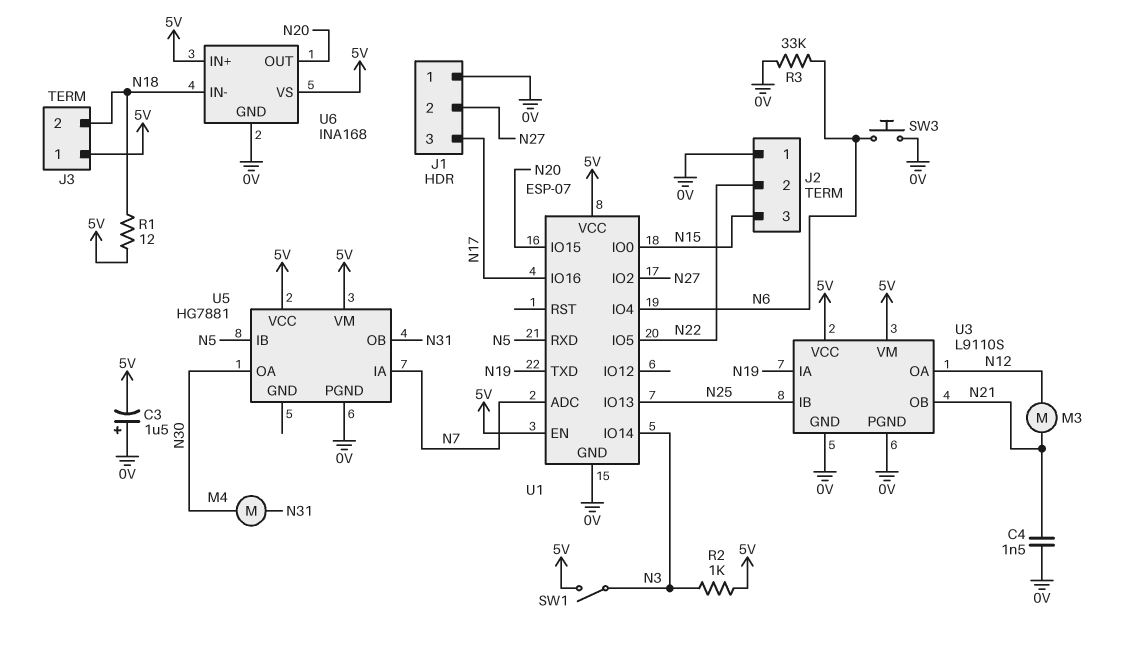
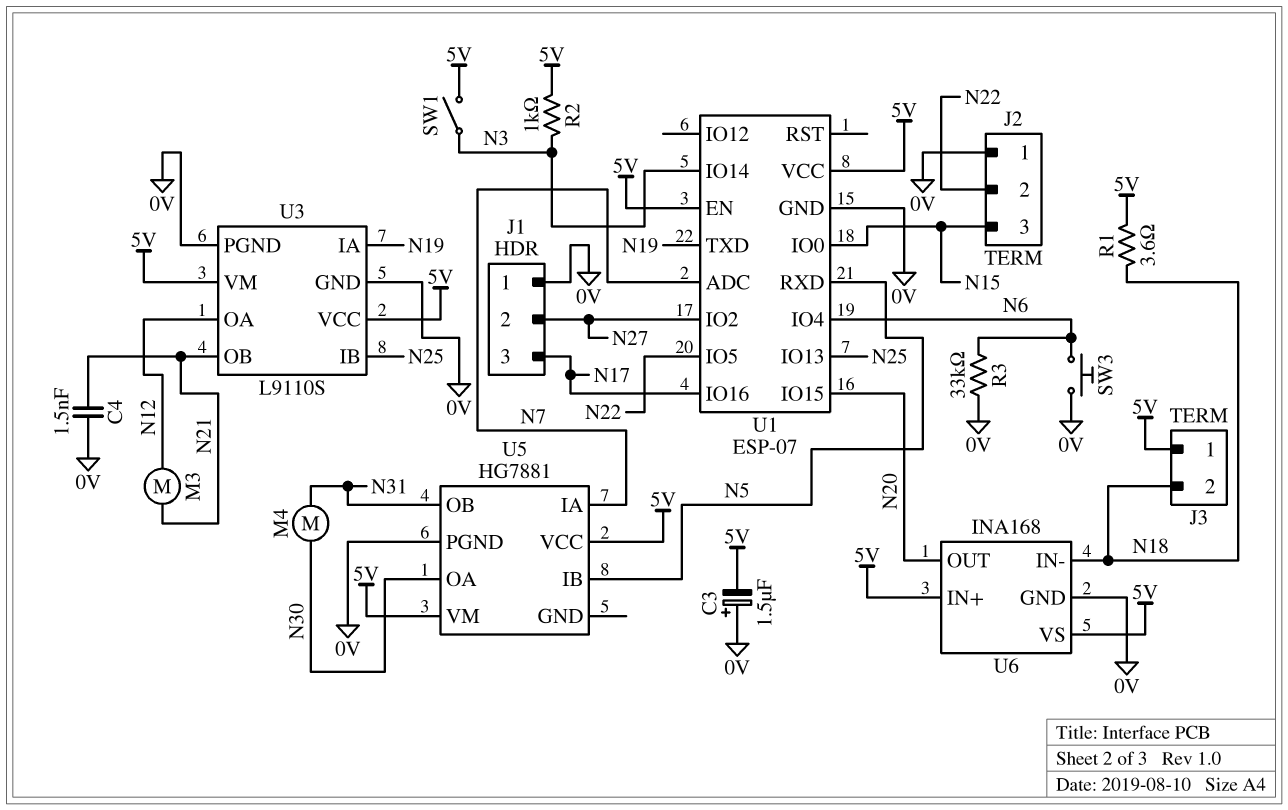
R1: 12 (5V, N18) -> 3.6 (5V, N18)

